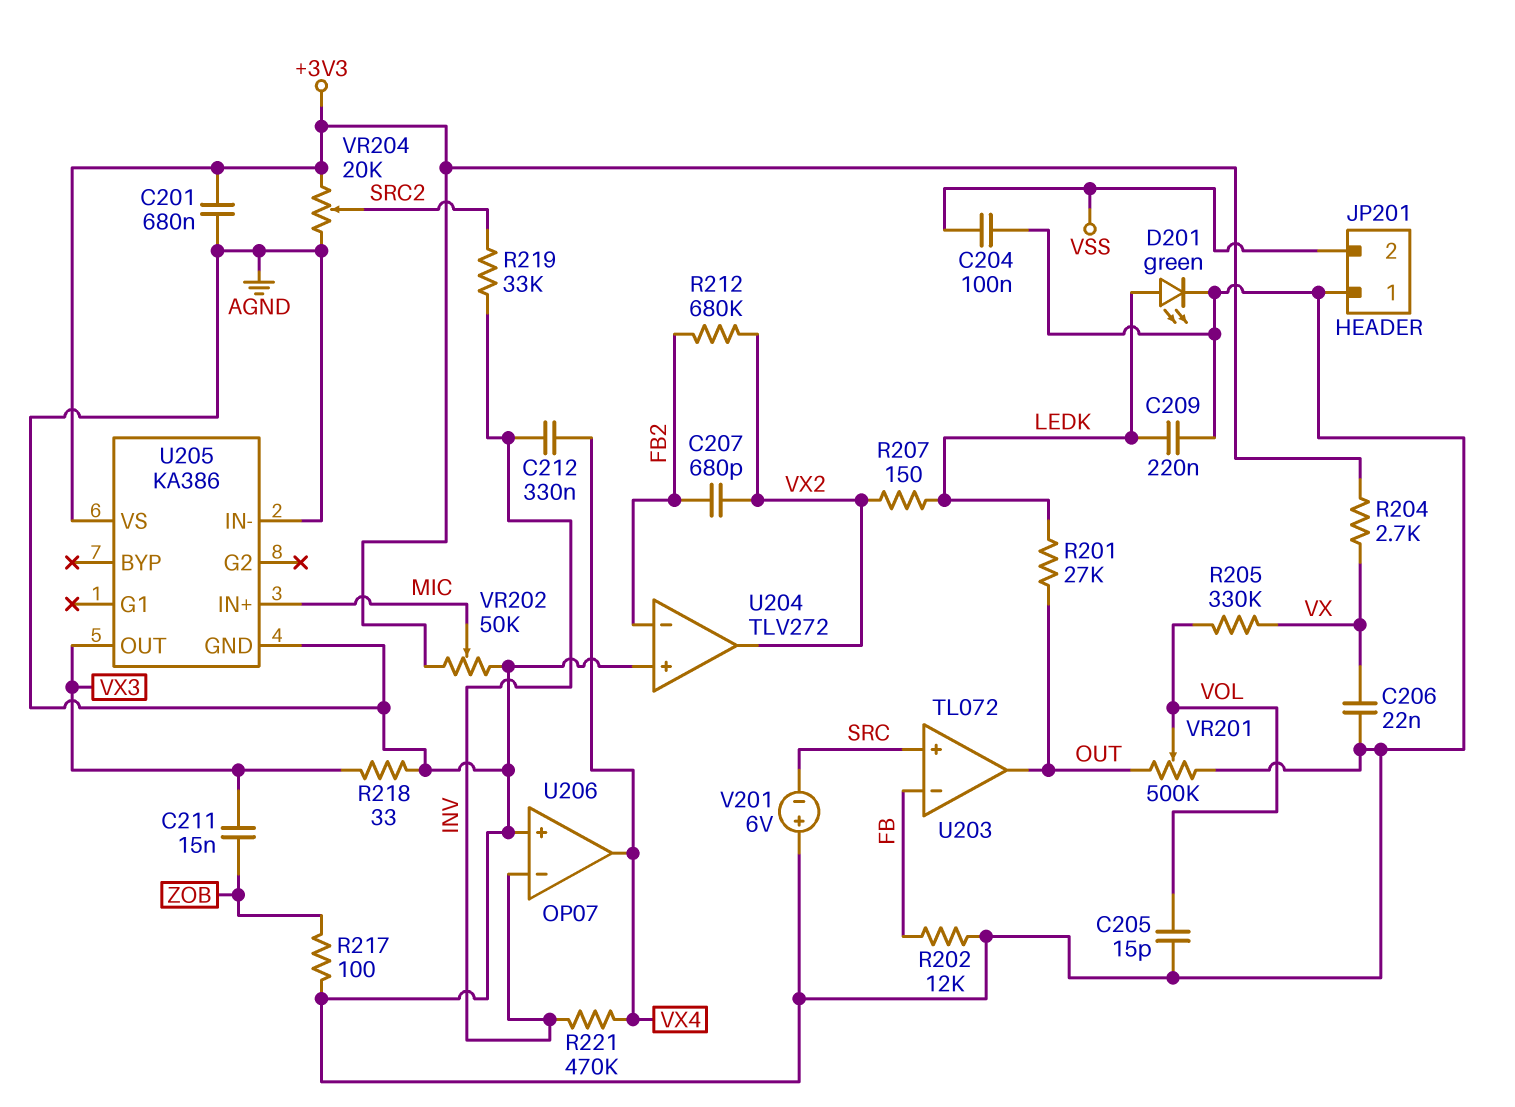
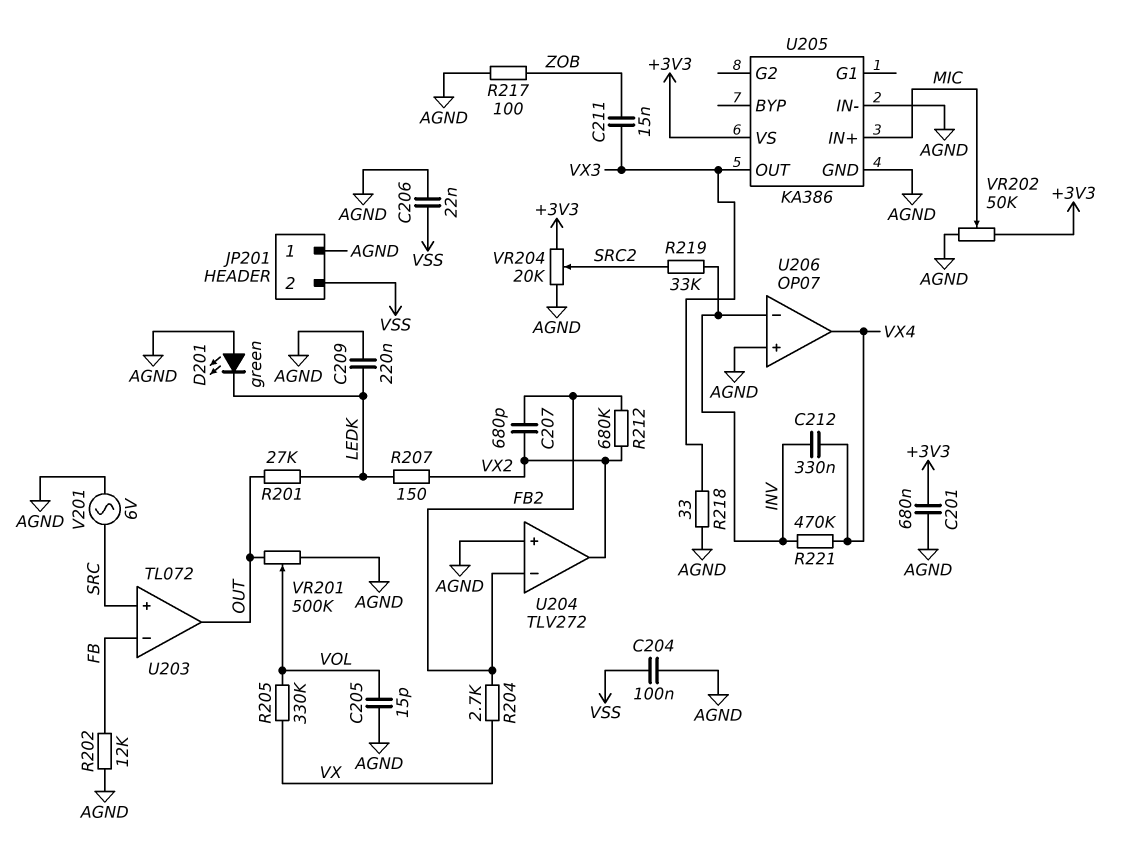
C206: 22nF (AGND, VX) -> 22nF (AGND, VSS)
D201: LED green (A LEDK, K AGND) -> LED green (A AGND, K LEDK)
R204: 2.7k (+3V3, VX) -> 2.7k (FB2, VX)
V201: 6V (plus AGND, minus SRC) -> AC 6V (AGND, SRC)

